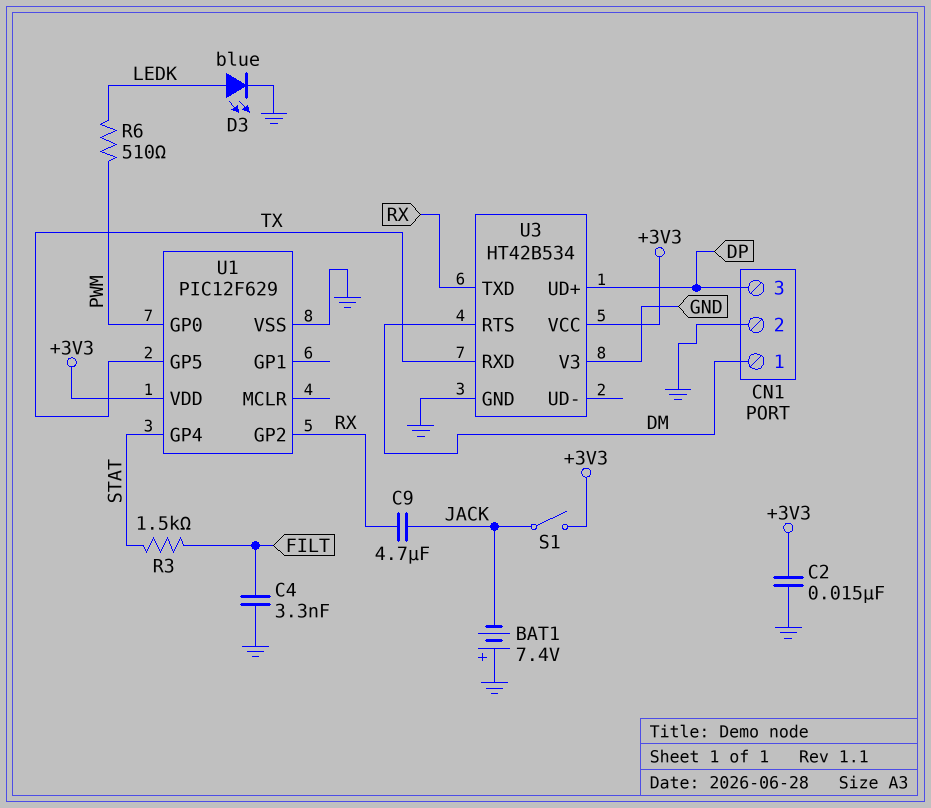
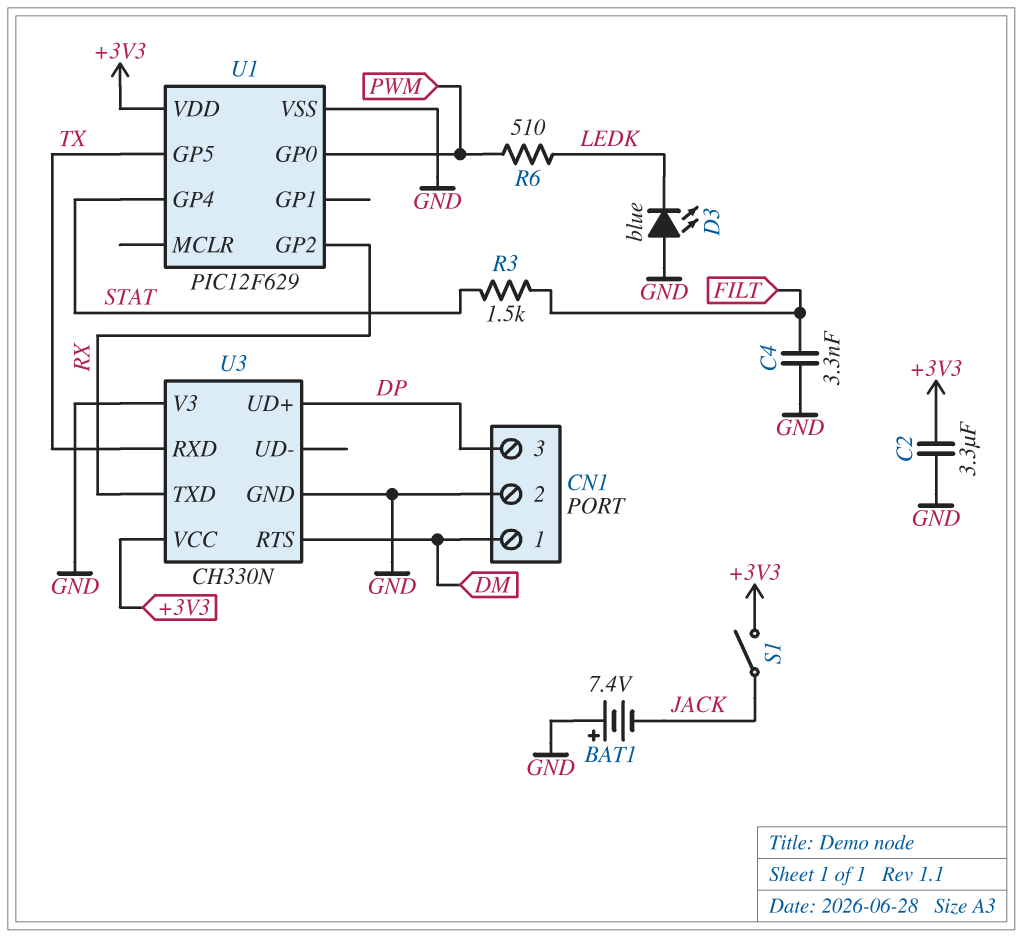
C2: 15nF (+3V3, GND) -> 3.3uF (+3V3, GND)
C9: 4.7uF (JACK, RX) -> none
D3: LED blue (A LEDK, K GND) -> LED blue (A GND, K LEDK)
U3: HT42B534 -> CH330N

